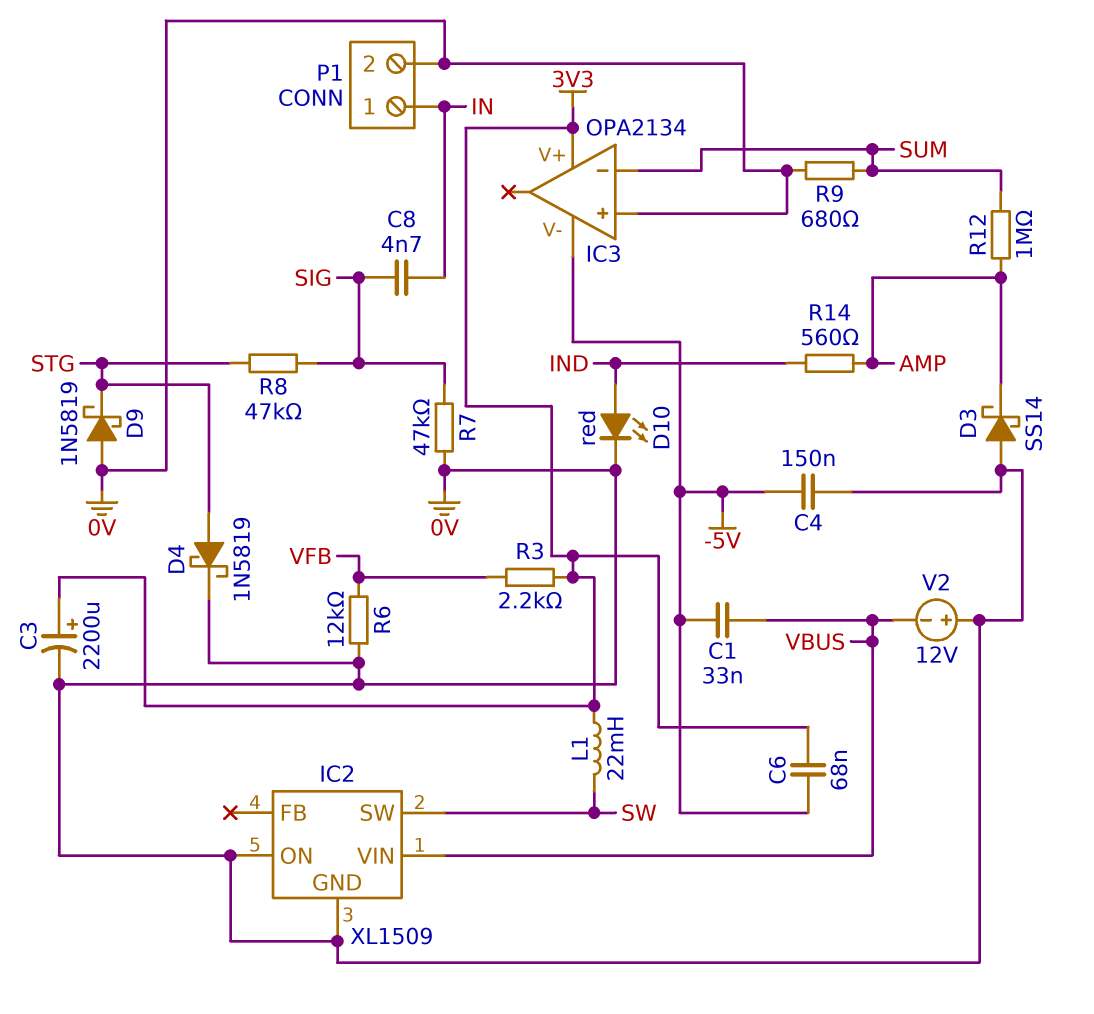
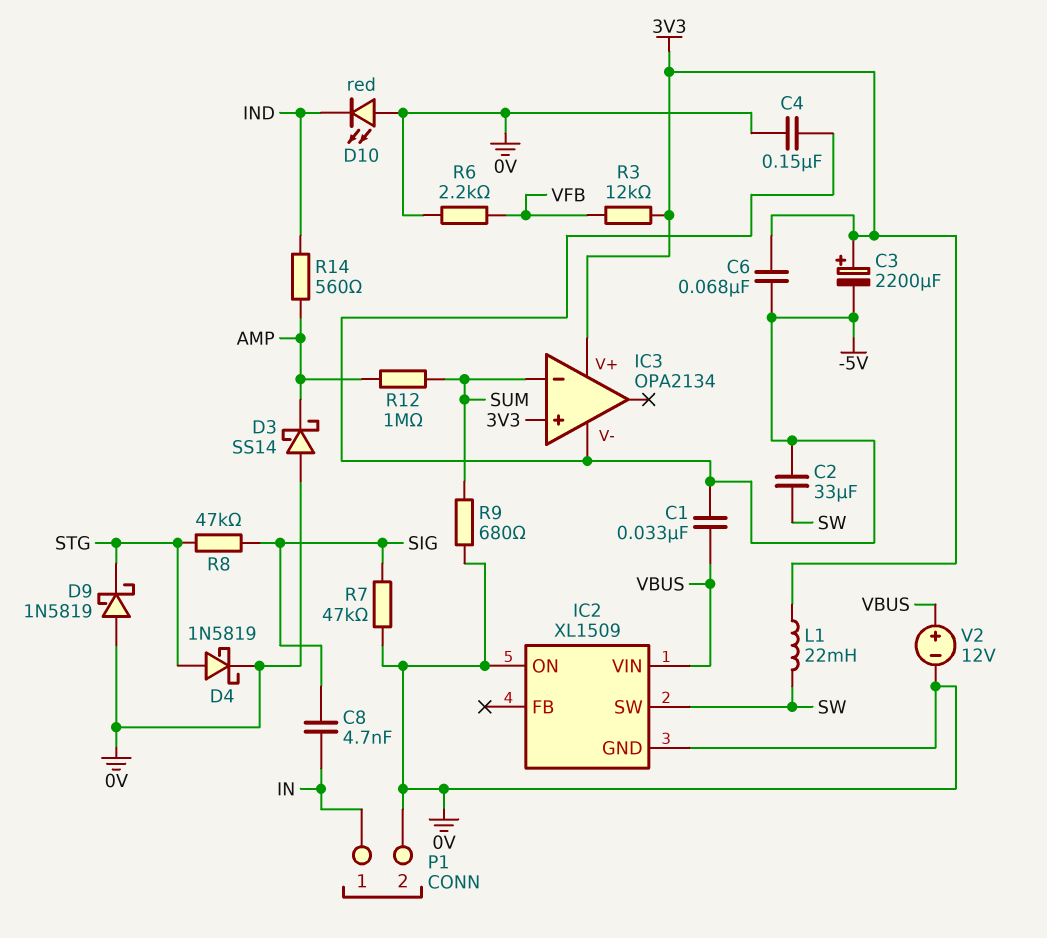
C2: none -> 33uF (-5V, SW)
C3: 2200uF (plus 3V3, minus 0V) -> 2200uF (plus 3V3, minus -5V)
D10: LED red (A IND, K 0V) -> LED red (A 0V, K IND)
IC3 pin in+: 0V -> 3V3
R3: 2.2k (3V3, VFB) -> 12k (3V3, VFB)
R6: 12k (0V, VFB) -> 2.2k (0V, VFB)
V2: 12V (plus 0V, minus VBUS) -> 12V (plus VBUS, minus 0V)

